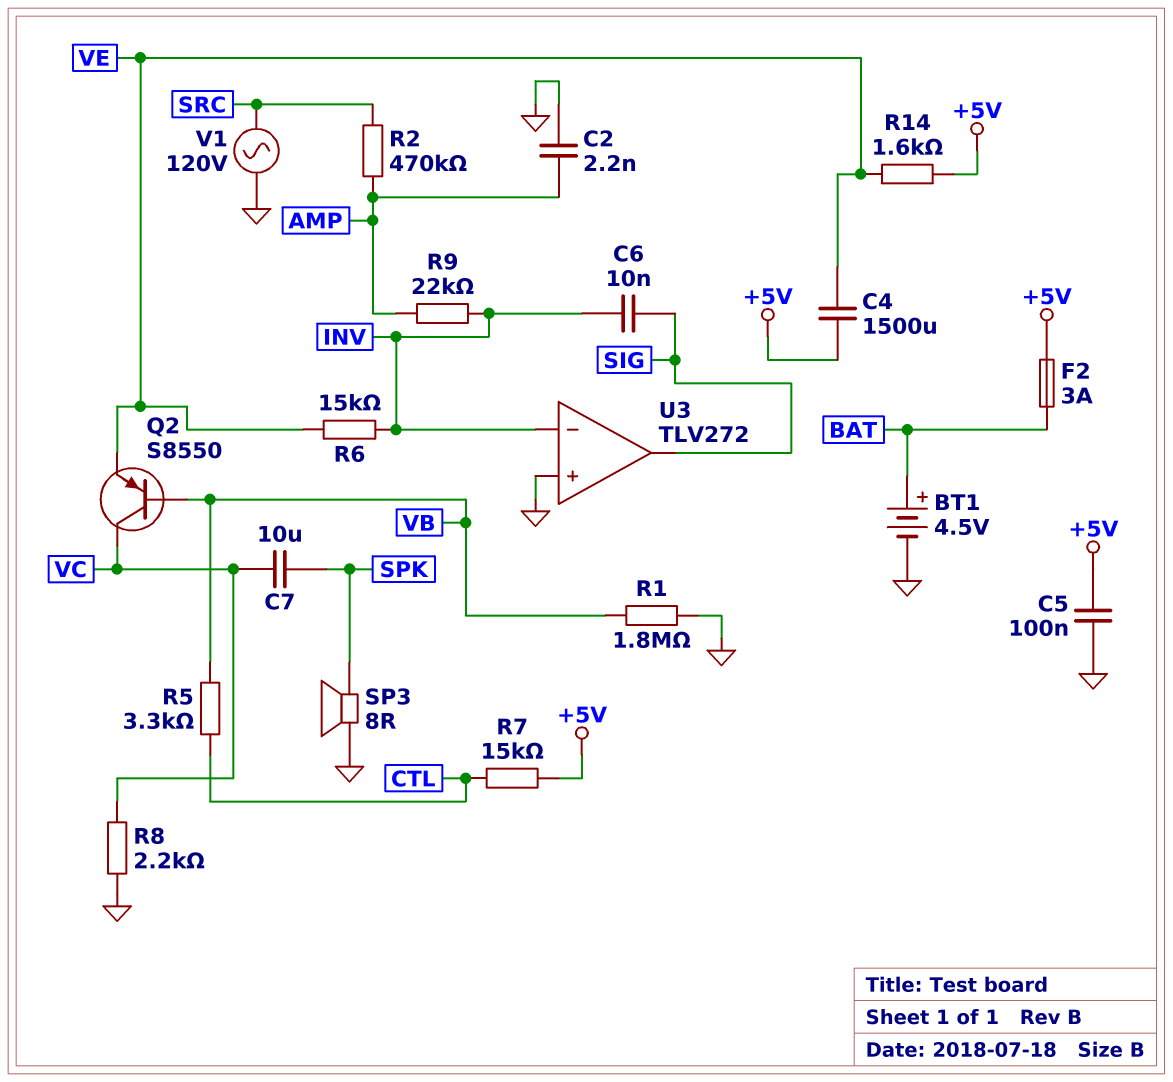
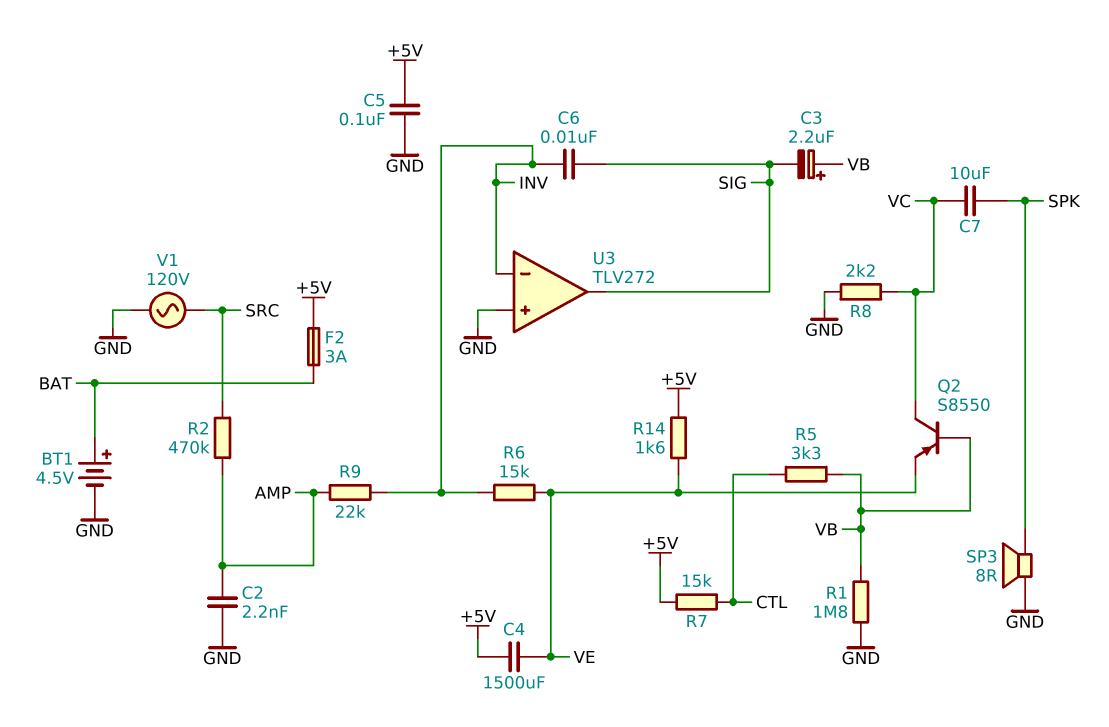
C3: none -> 2.2uF (plus VB, minus SIG)

